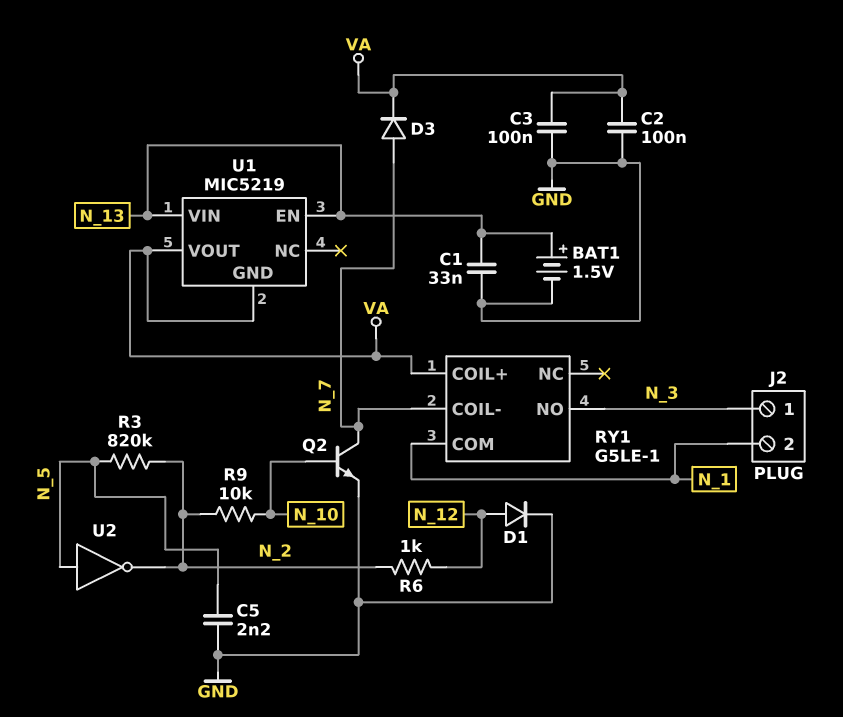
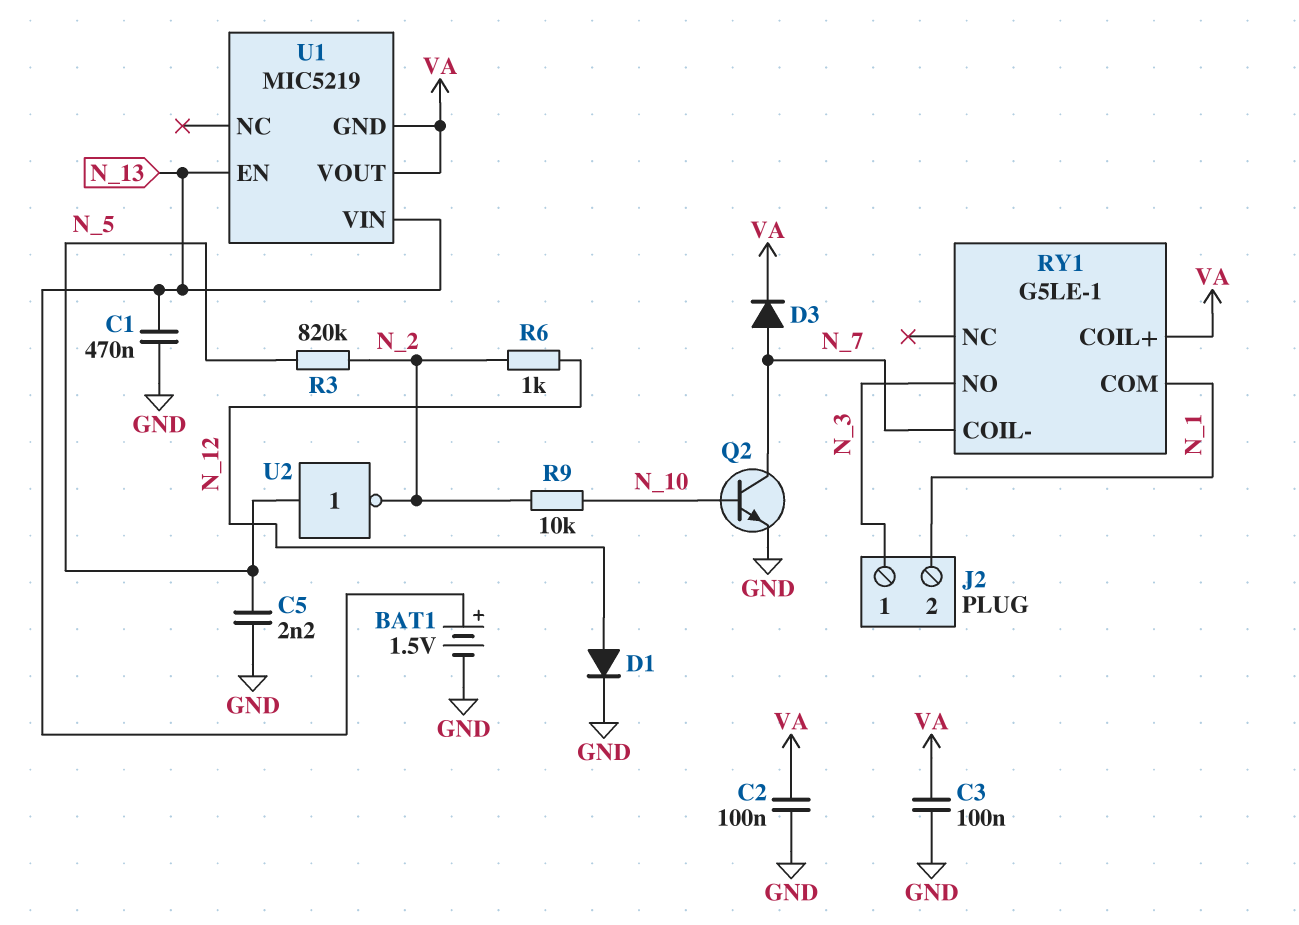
C1: 33nF (GND, N_13) -> 470nF (GND, N_13)

